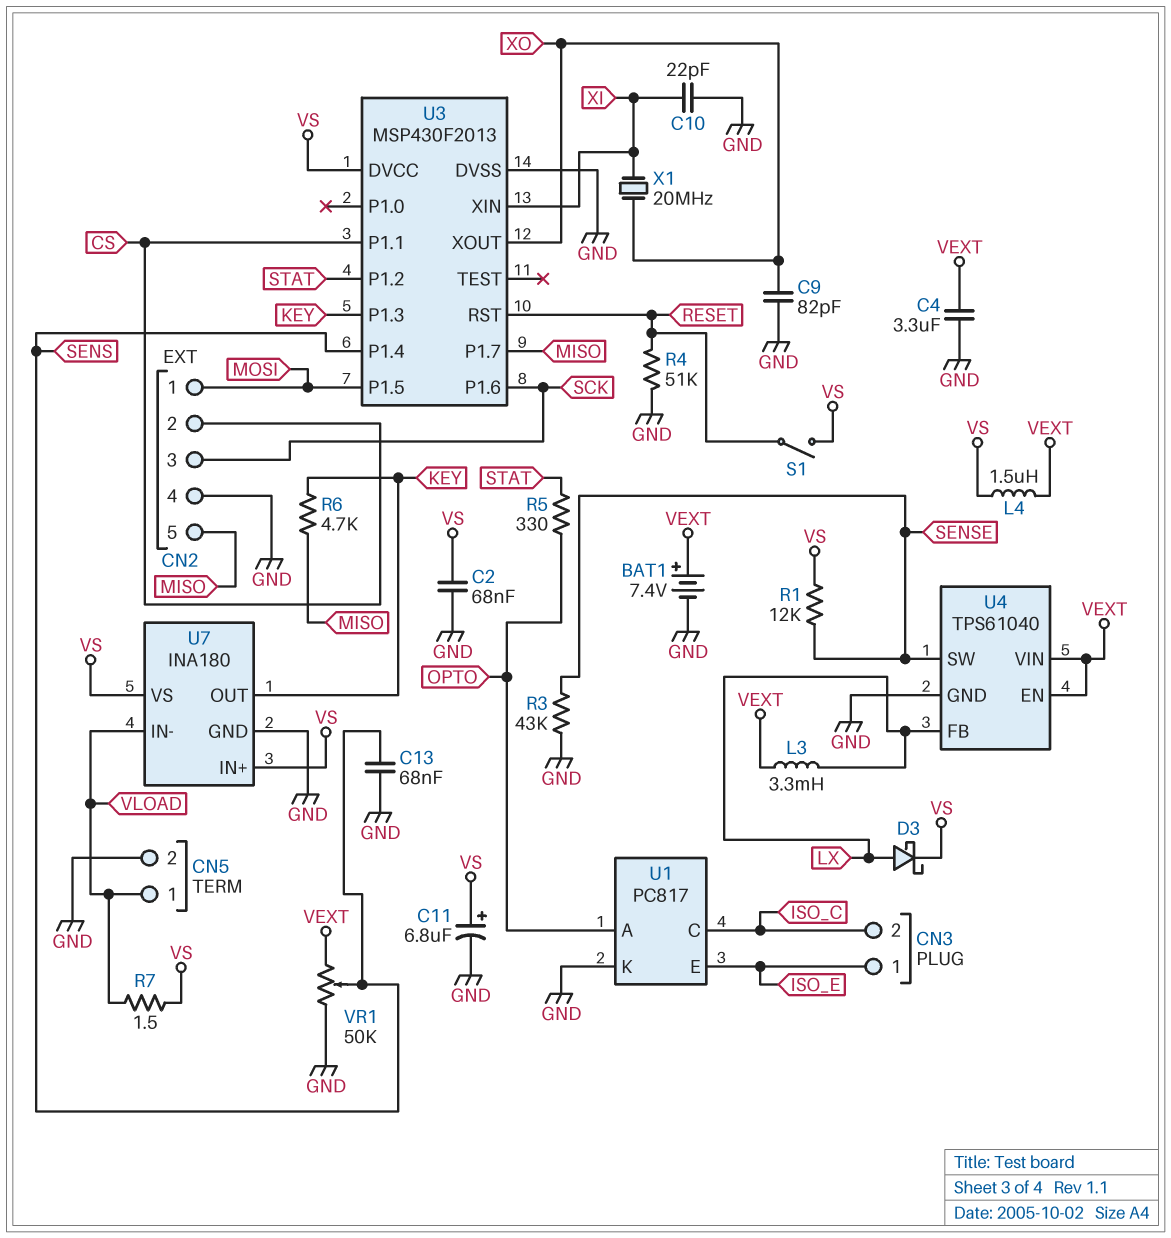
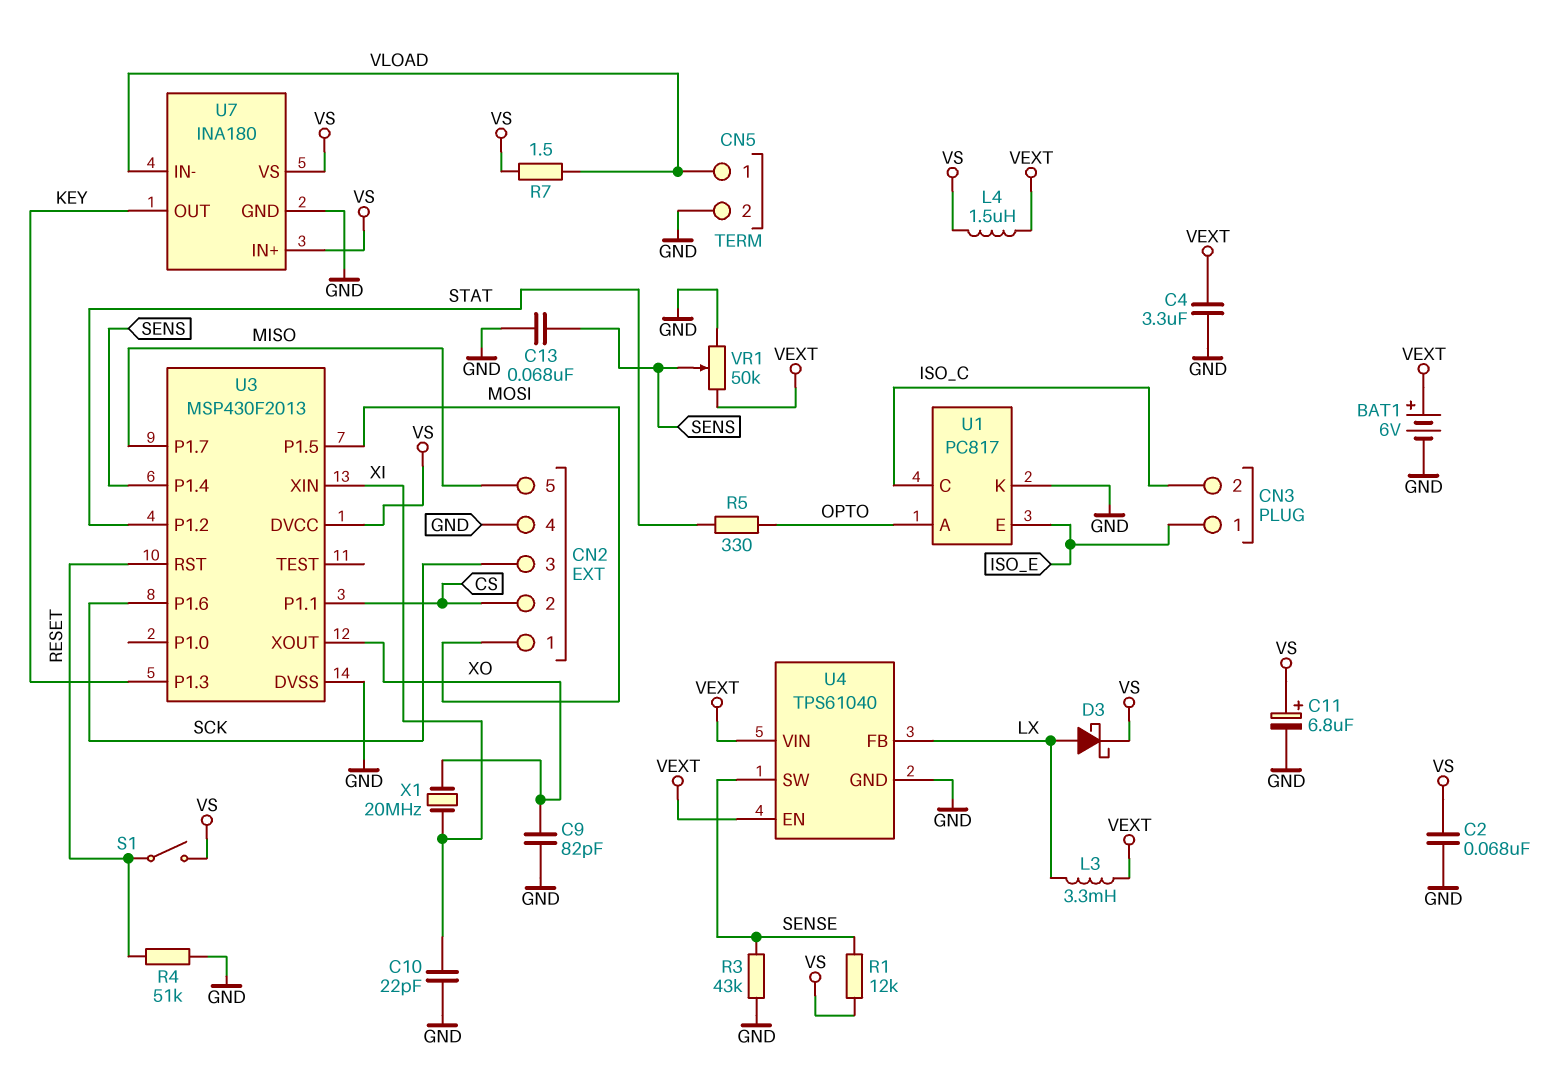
BAT1: 7.4V (plus VEXT, minus GND) -> 6V (plus VEXT, minus GND)
R6: 4.7k (KEY, MISO) -> none

